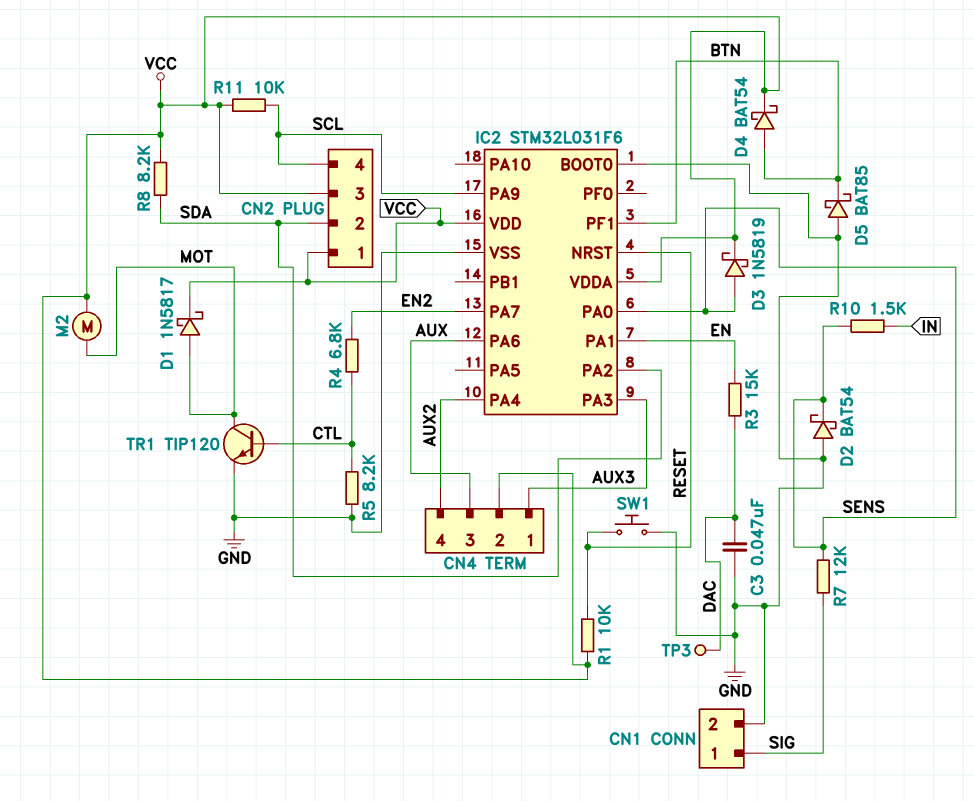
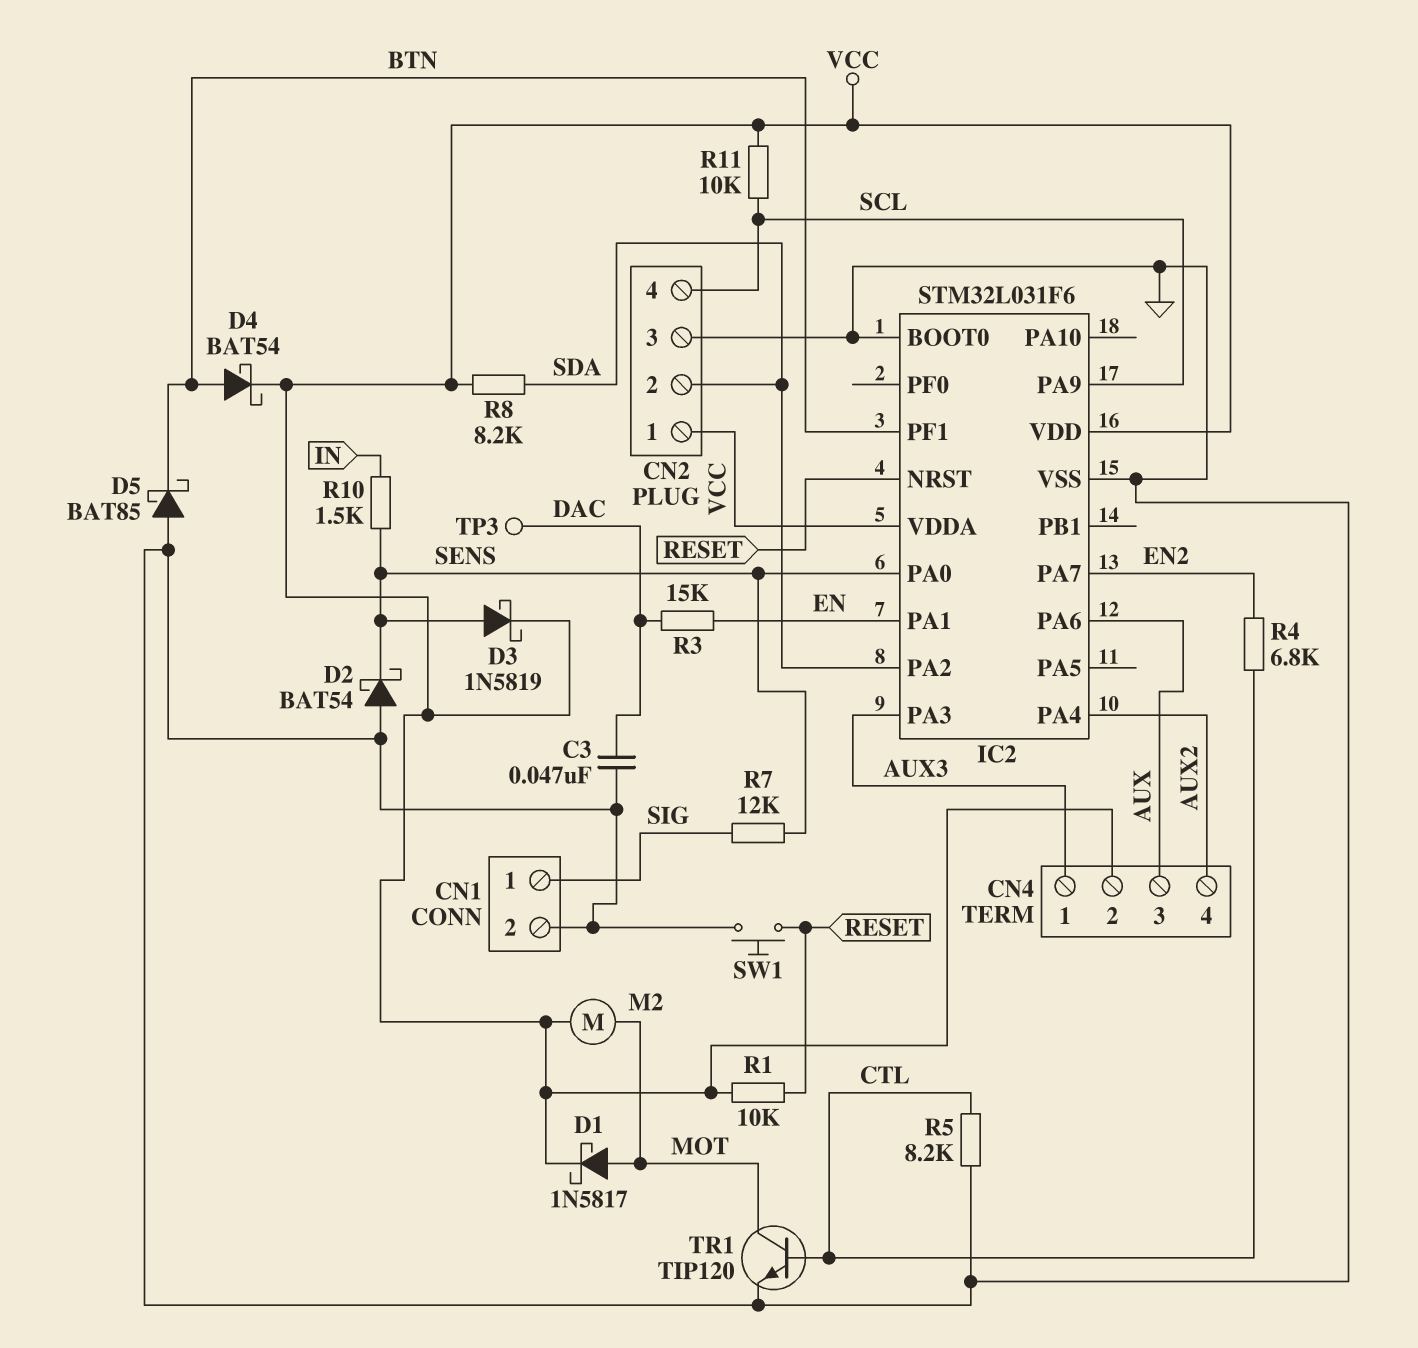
CN2 pin 3: VCC -> GND

